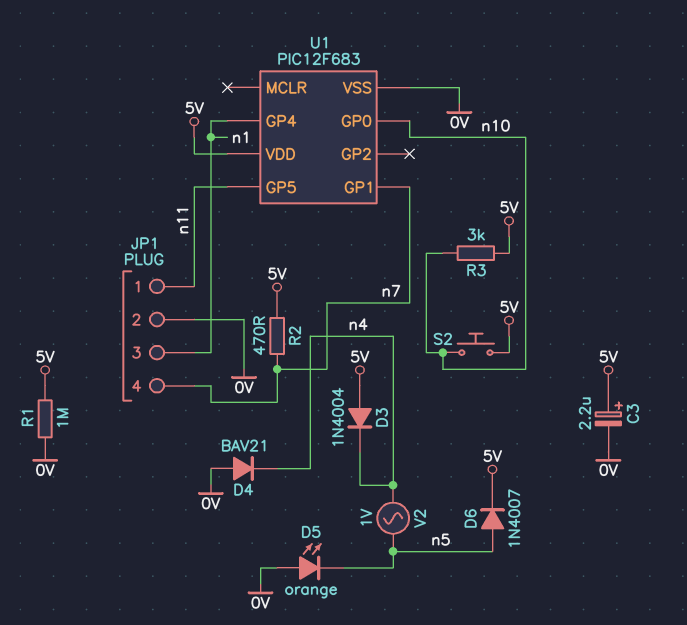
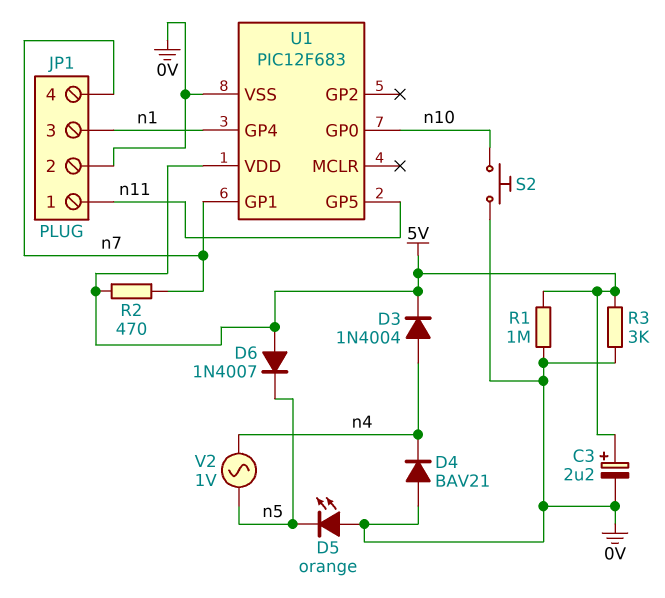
D3: diode 1N4004 (A 5V, K n4) -> diode 1N4004 (A n4, K 5V)
D6: diode 1N4007 (A n5, K 5V) -> diode 1N4007 (A 5V, K n5)
R3: 3k (5V, n10) -> 3k (0V, 5V)
S2: button (5V, n10) -> button (0V, n10)

